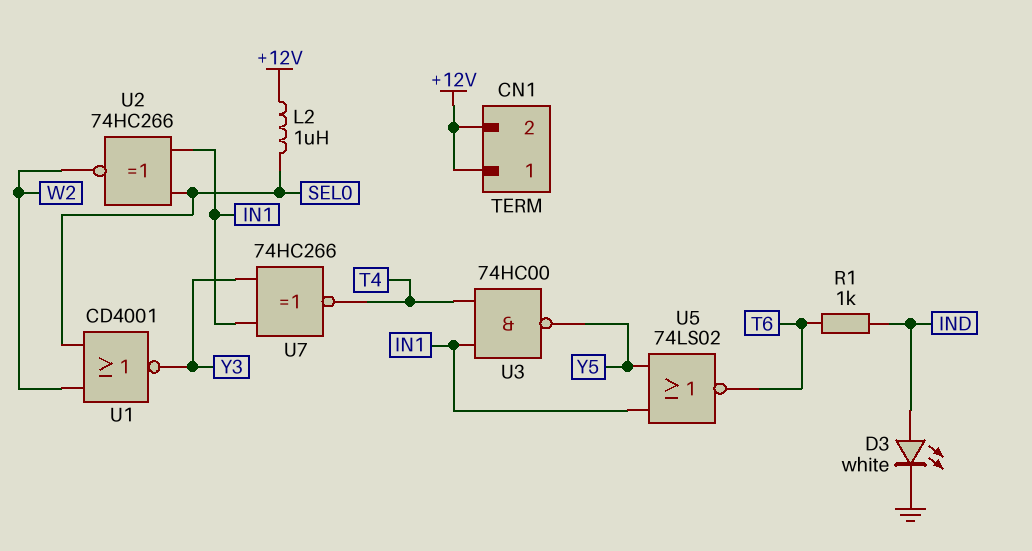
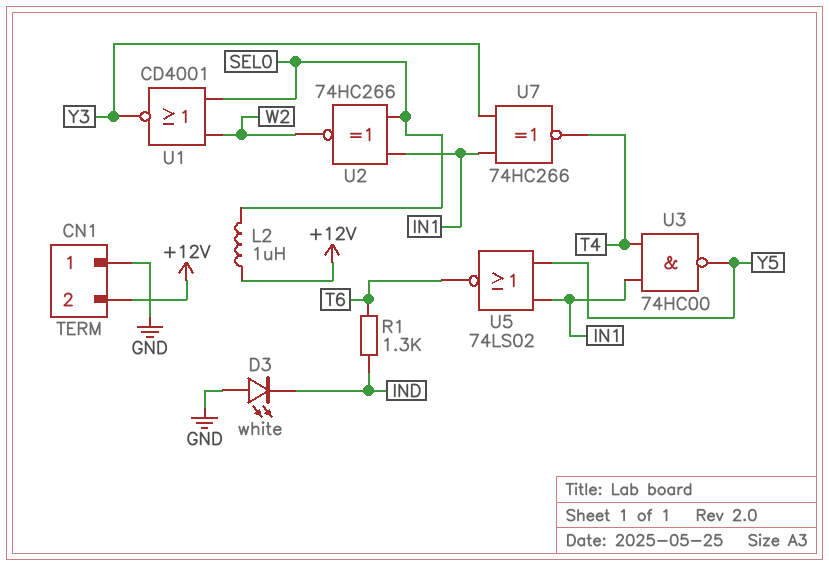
CN1 pin 1: +12V -> GND
D3: LED white (A IND, K GND) -> LED white (A GND, K IND)
R1: 1k (IND, T6) -> 1.3k (IND, T6)

